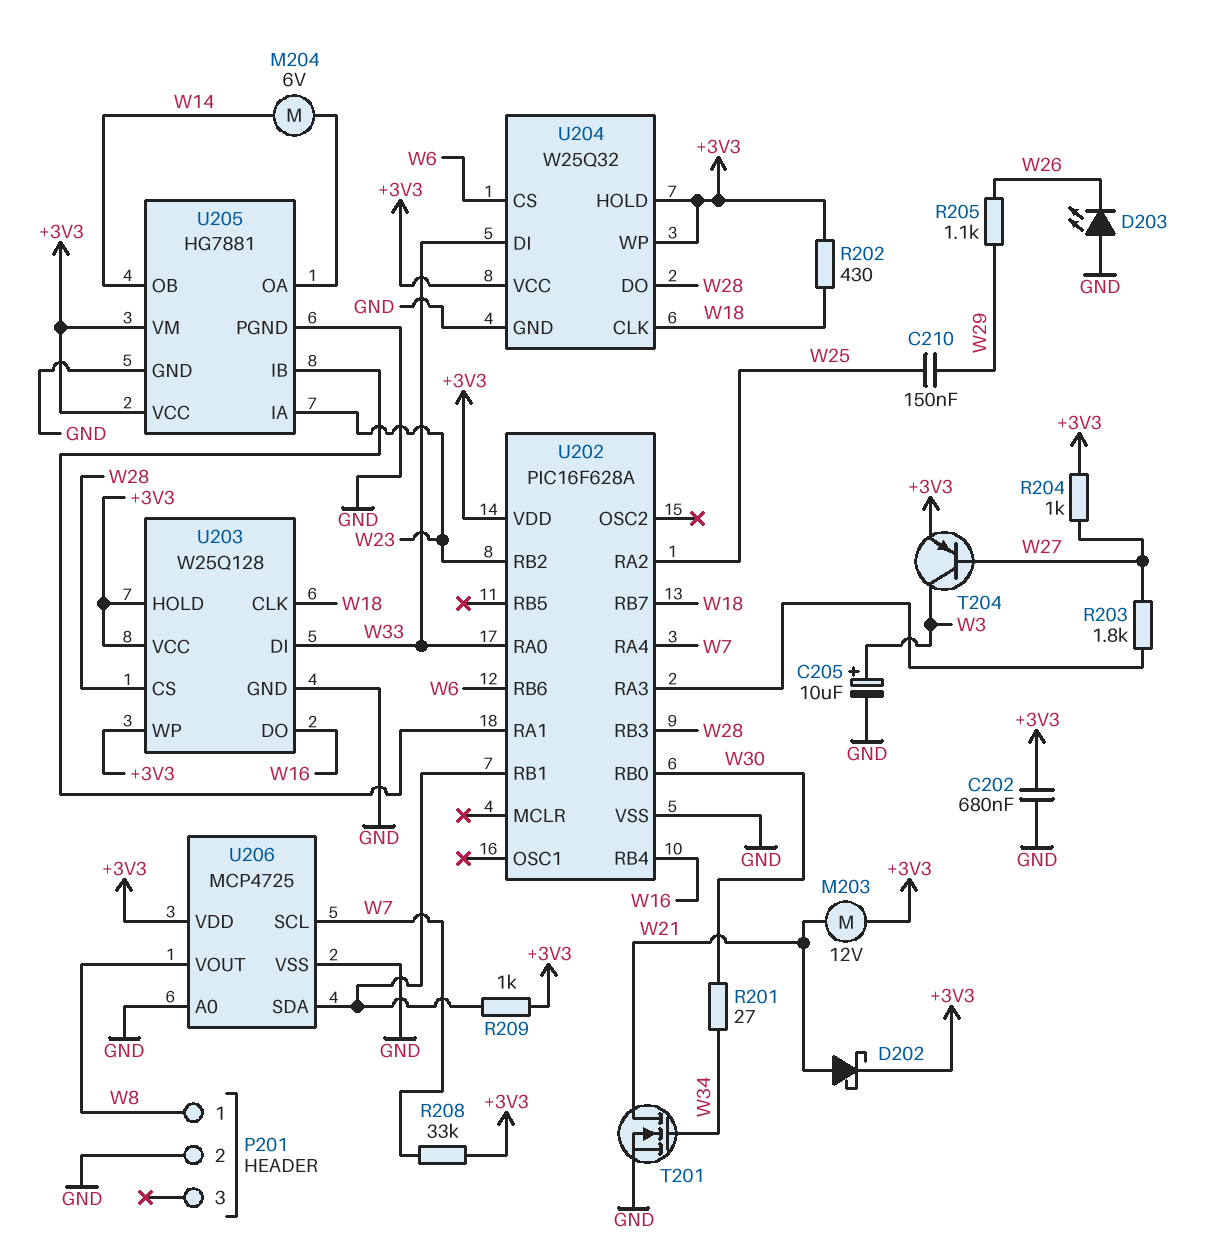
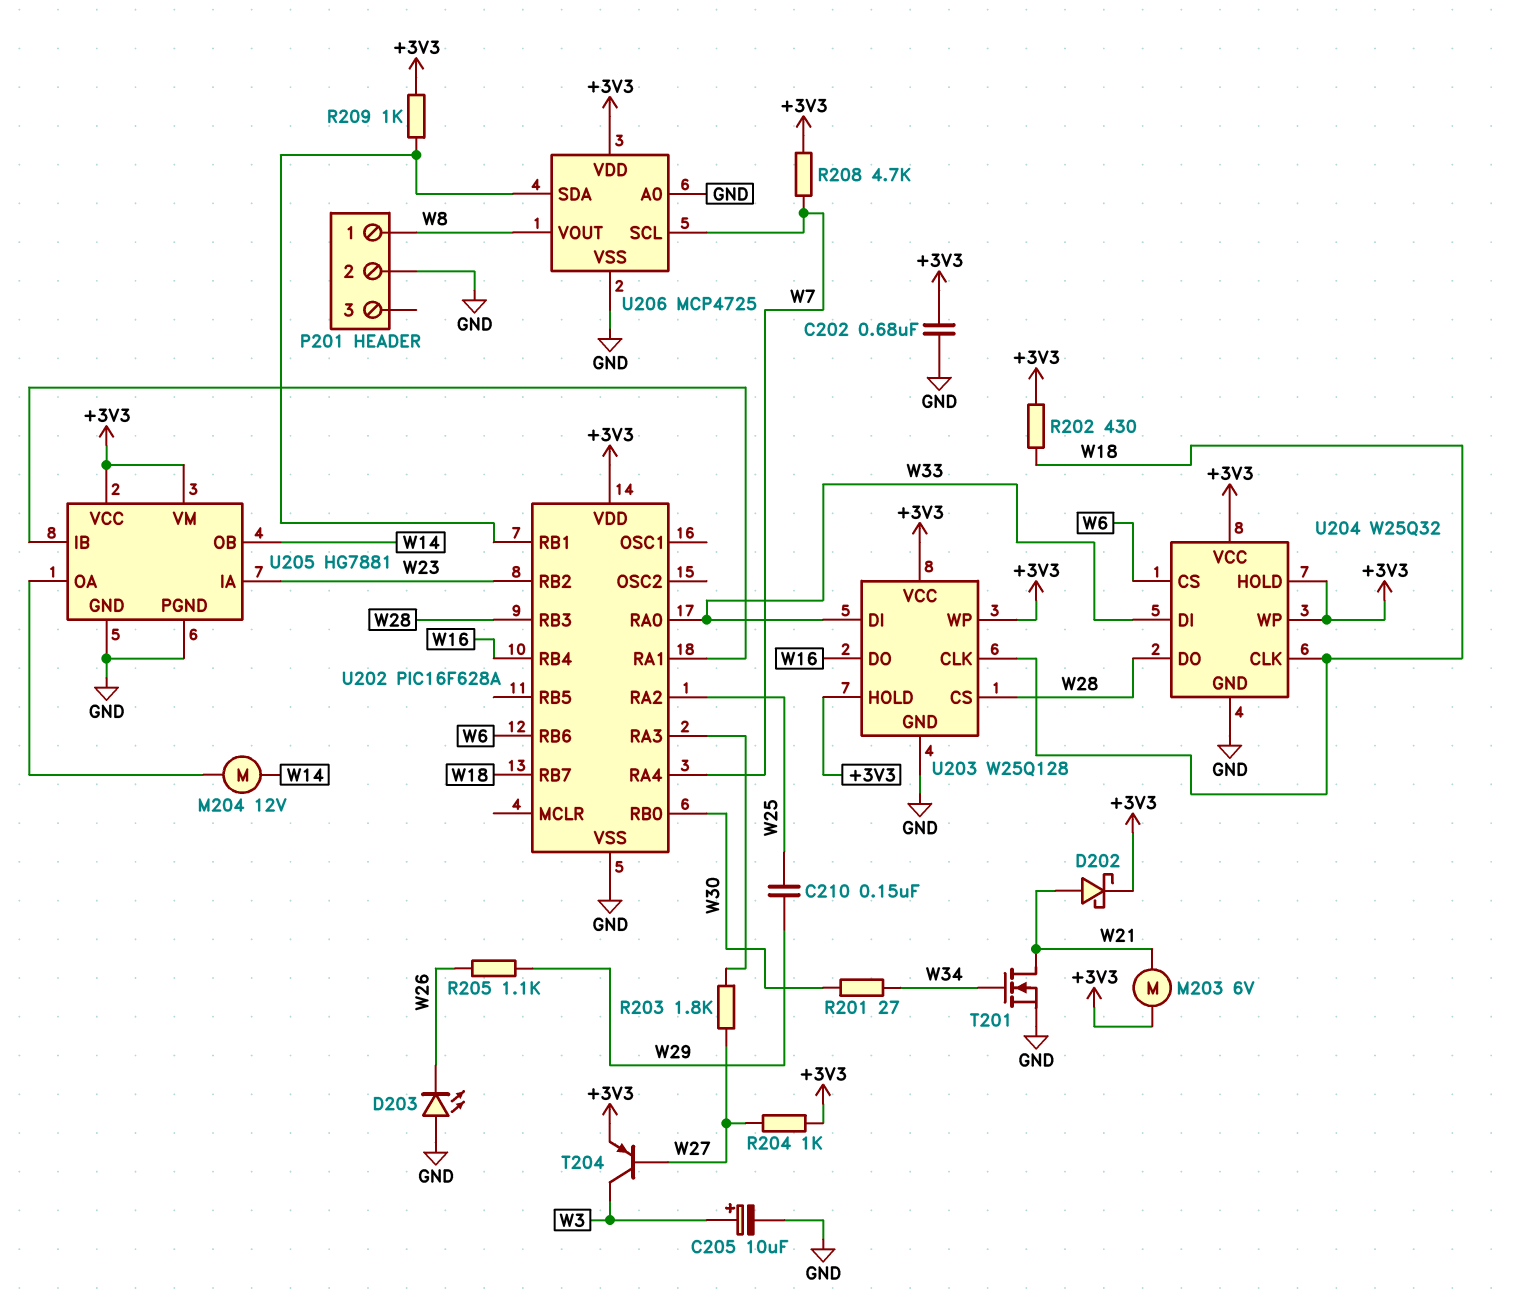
M203: motor 12V (+3V3, W21) -> motor 6V (+3V3, W21)
M204: motor 6V (U205/OA, W14) -> motor 12V (U205/OA, W14)
R208: 33k (+3V3, W7) -> 4.7k (+3V3, W7)

